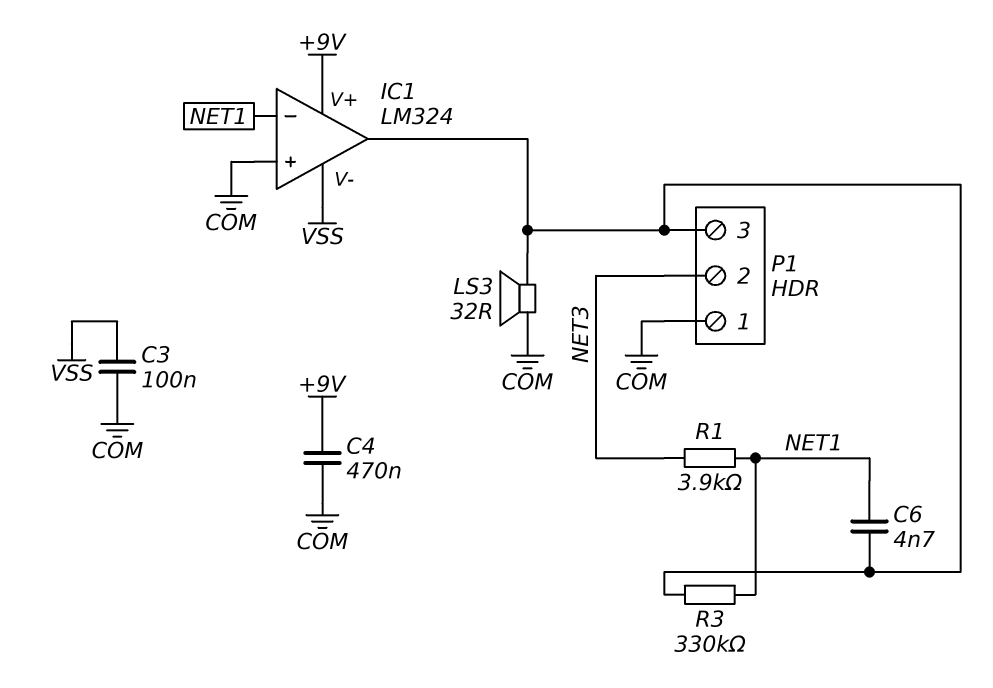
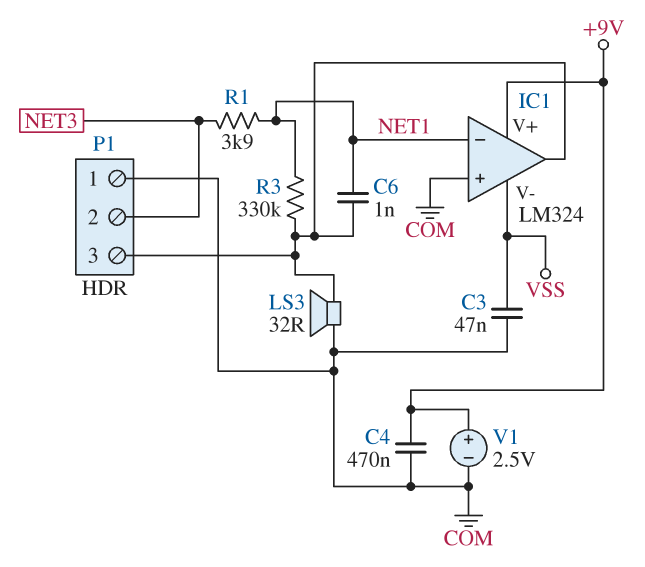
C3: 100nF (COM, VSS) -> 47nF (COM, VSS)
C6: 4.7nF (IC1/out, NET1) -> 1nF (IC1/out, NET1)
V1: none -> 2.5V (plus +9V, minus COM)

